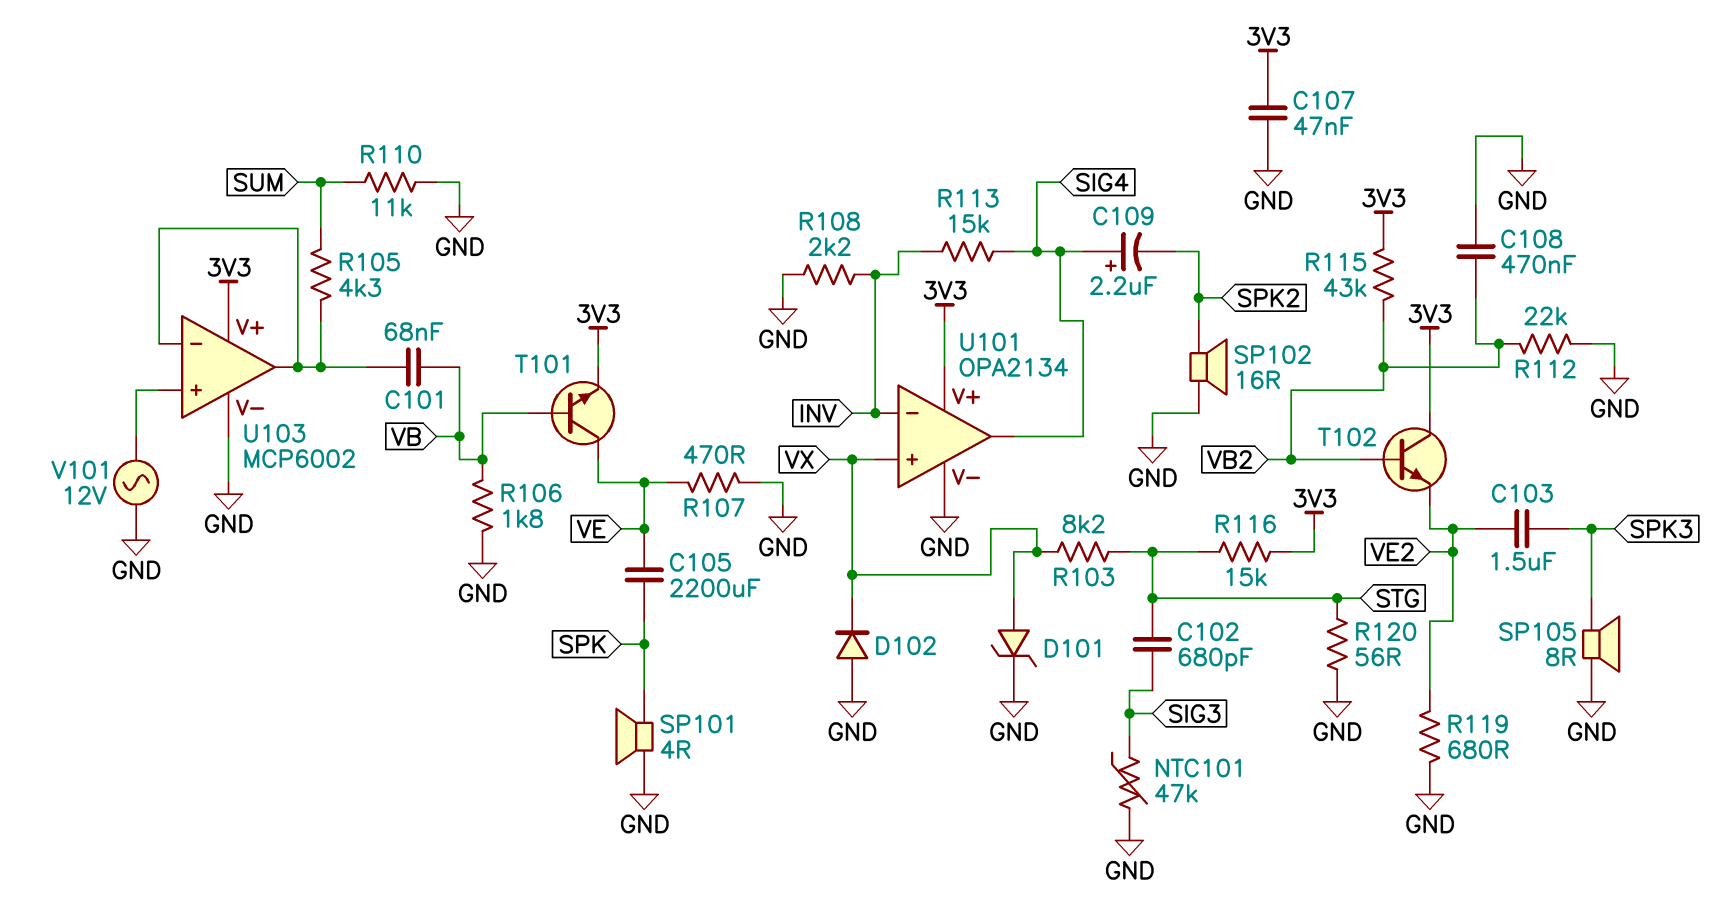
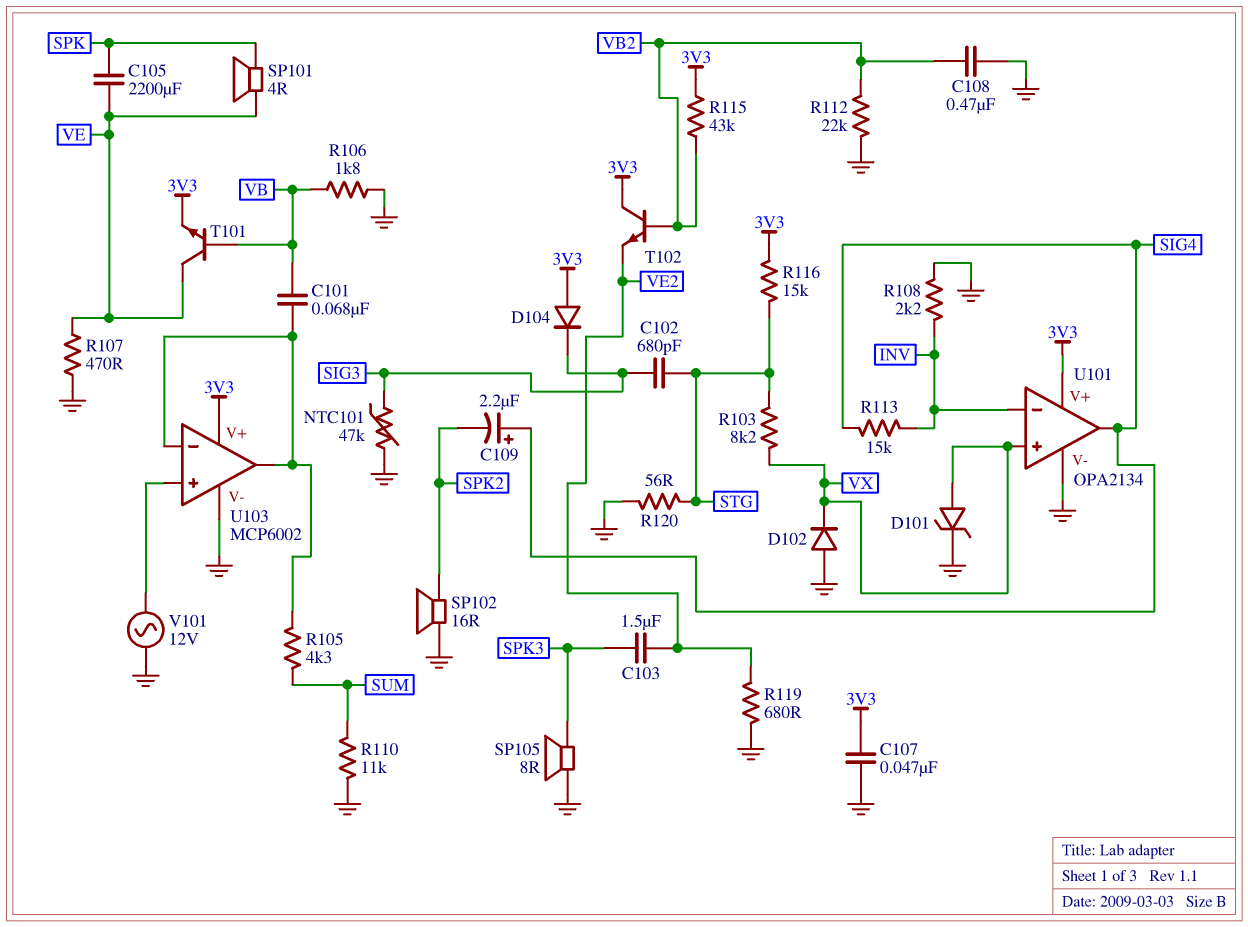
D104: none -> diode (A 3V3, K SIG3)
SP101: speaker 4R (GND, SPK) -> speaker 4R (SPK, VE)

